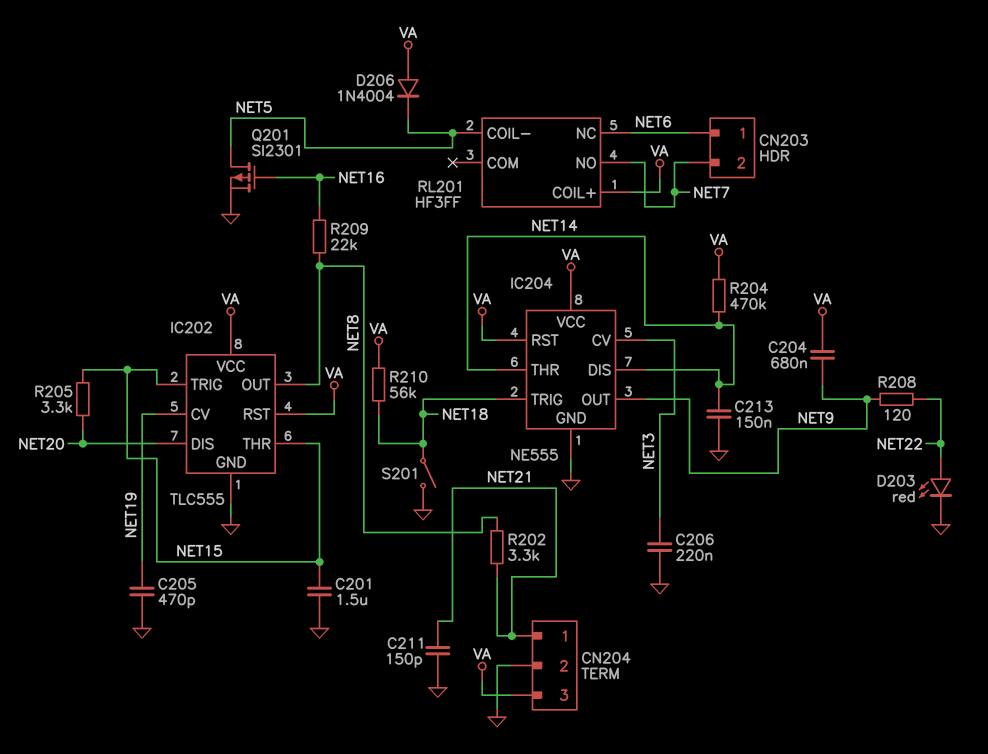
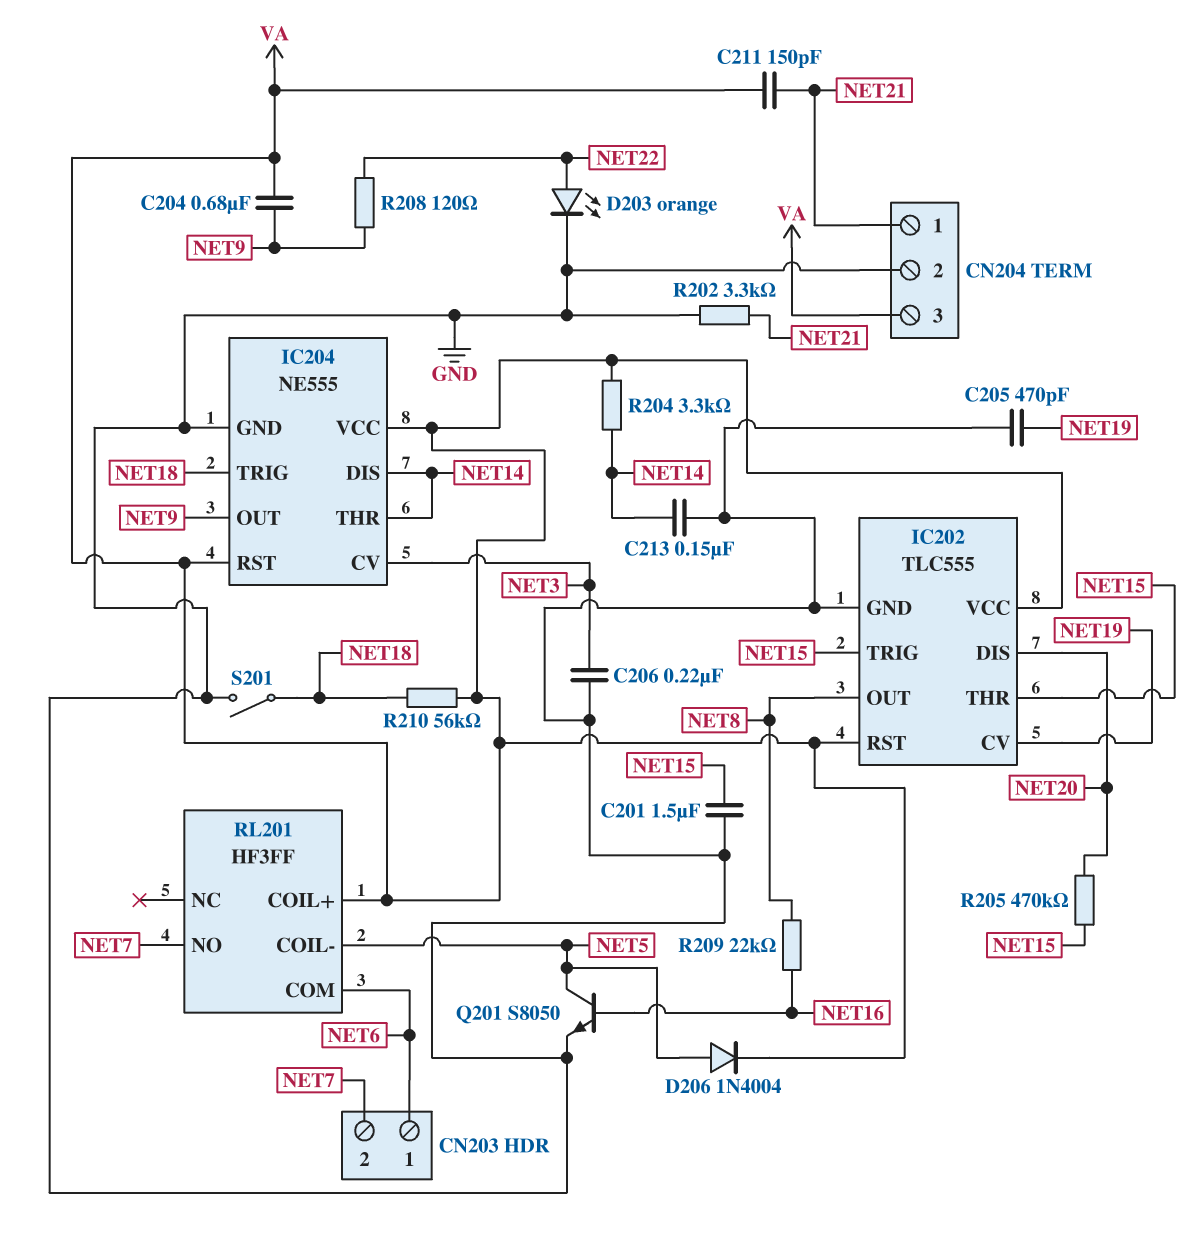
C211: 150pF (GND, NET21) -> 150pF (NET21, VA)
D203: LED red (A NET22, K GND) -> LED orange (A NET22, K GND)
D206: diode 1N4004 (A VA, K NET5) -> diode 1N4004 (A NET5, K VA)
Q201: PMOS SI2301 (G NET16, D NET5, S GND) -> NPN S8050 (B NET16, C NET5, E GND)
R202: 3.3k (NET8, NET21) -> 3.3k (GND, NET21)
R204: 470k (NET14, VA) -> 3.3k (NET14, VA)
R205: 3.3k (NET15, NET20) -> 470k (NET15, NET20)
RL201 pin COM: none -> NET6
RL201 pin NC: NET6 -> none

